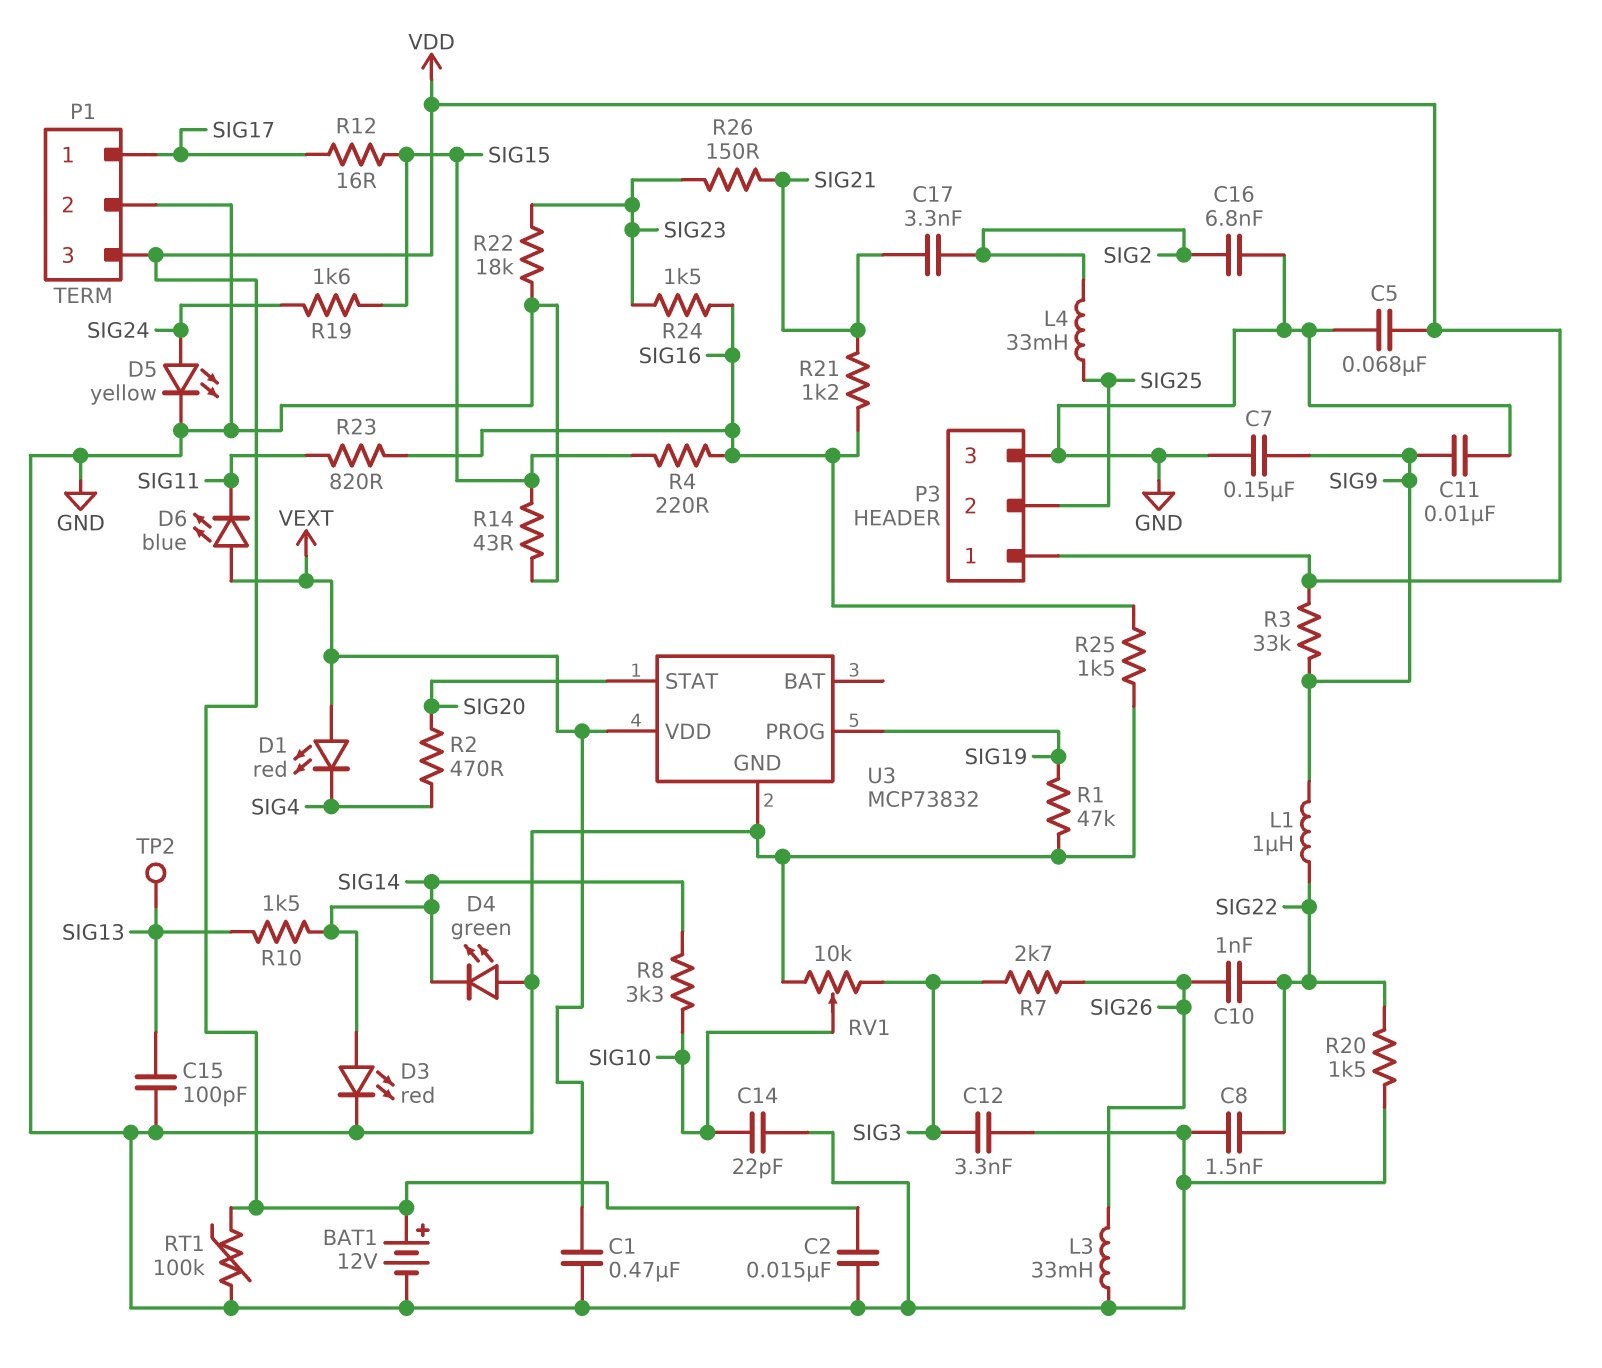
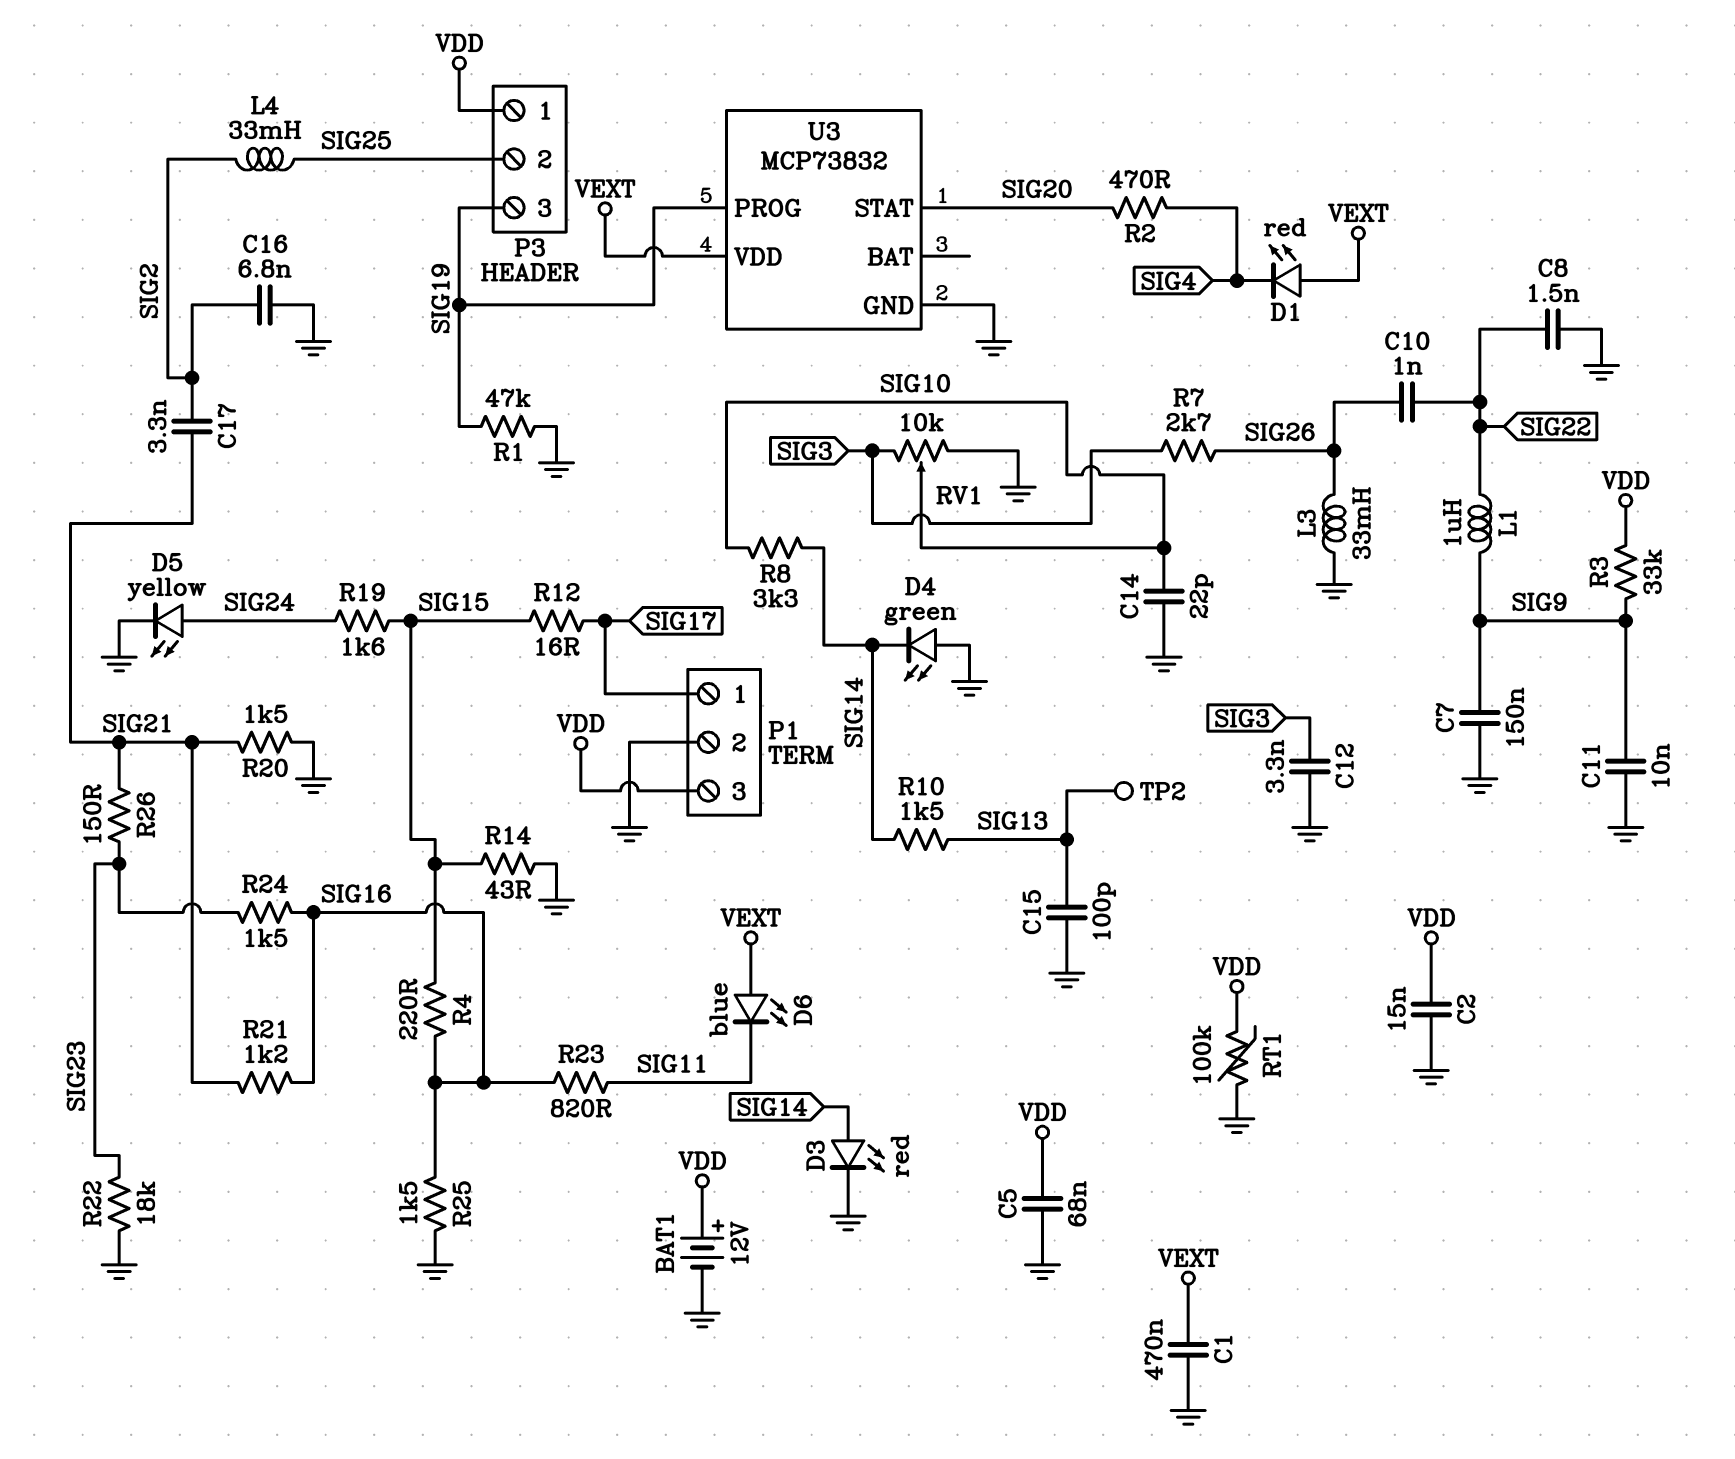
P3 pin 3: GND -> SIG19
R20: 1.5k (GND, SIG22) -> 1.5k (GND, SIG21)

